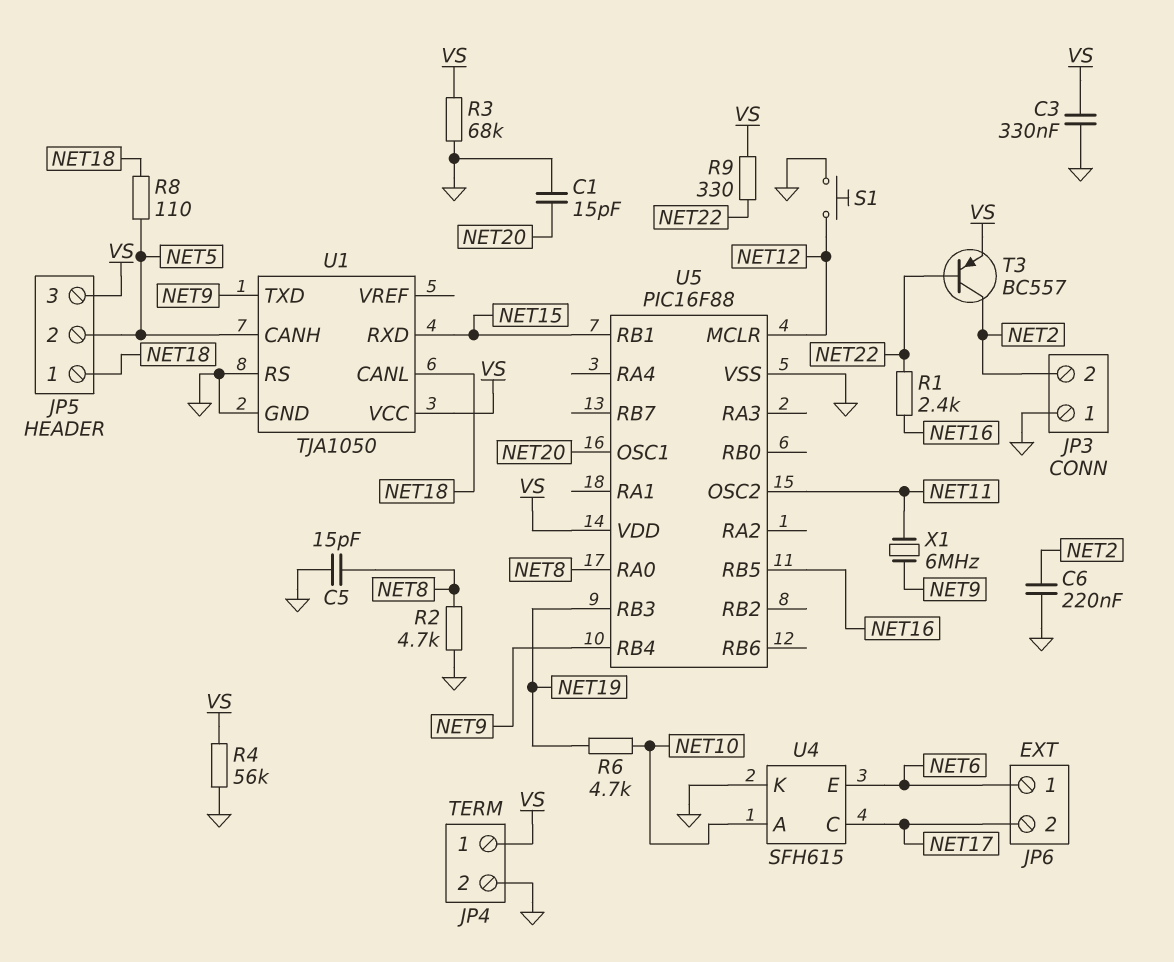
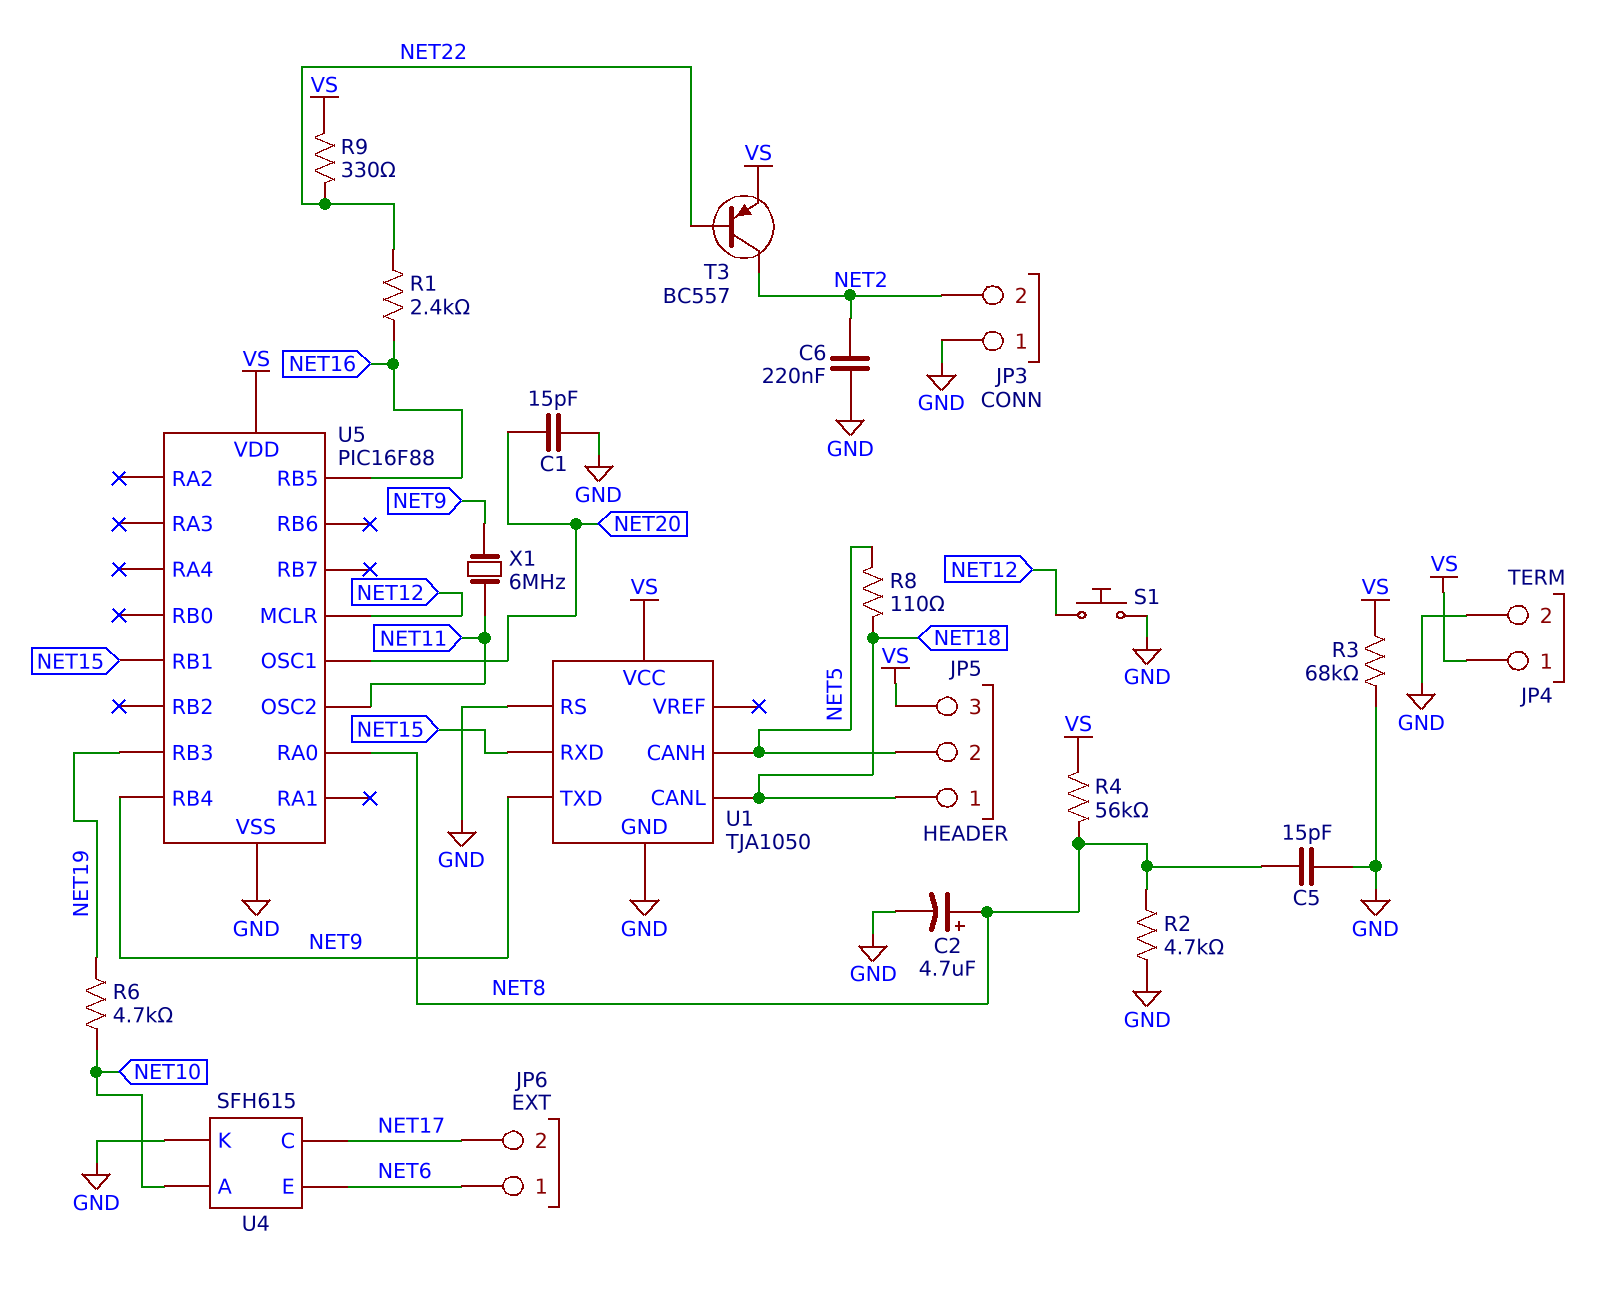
C2: none -> 4.7uF (plus NET8, minus GND)
C3: 330nF (GND, VS) -> none
R4: 56k (GND, VS) -> 56k (NET8, VS)

